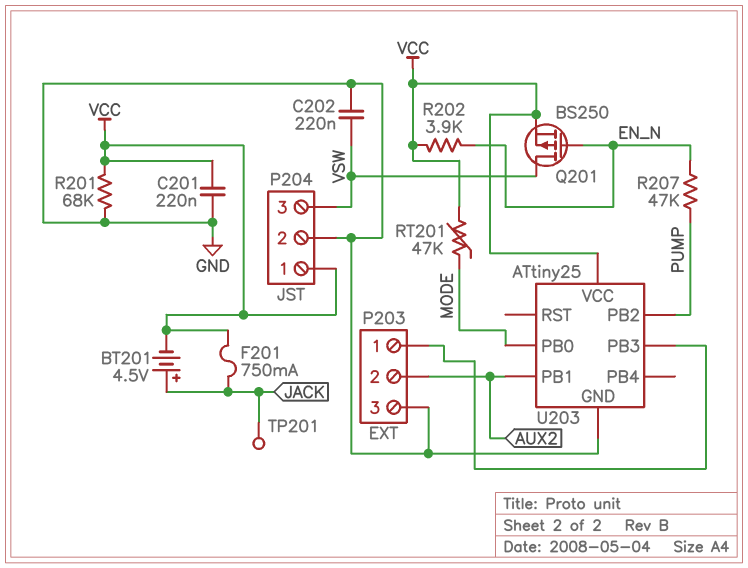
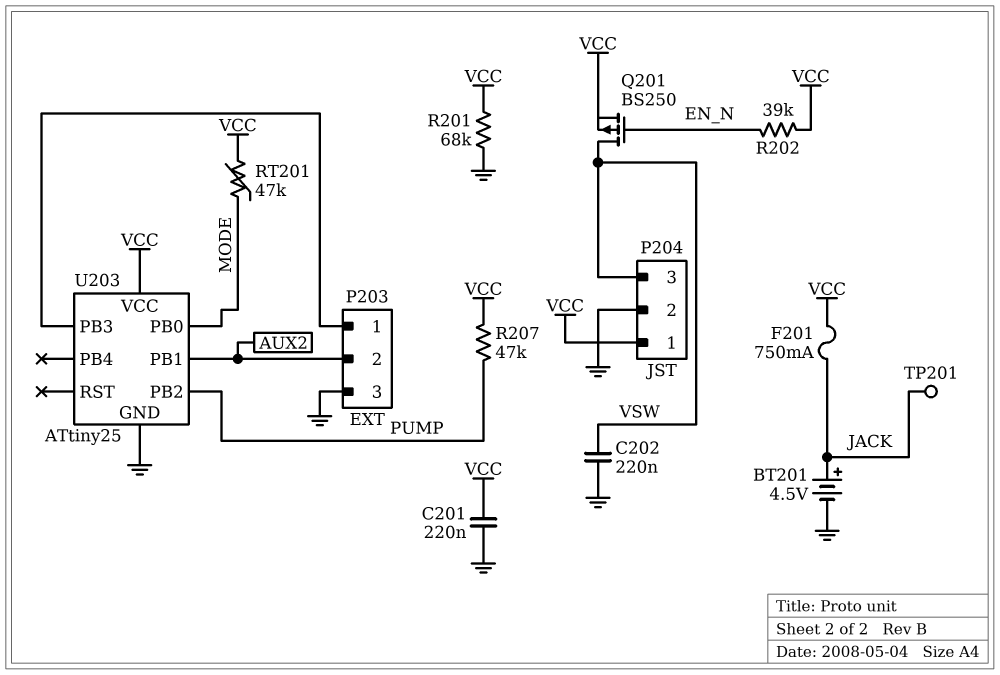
BT201: 4.5V (plus JACK, minus VCC) -> 4.5V (plus JACK, minus GND)
R202: 3.9k (EN_N, VCC) -> 39k (EN_N, VCC)
R207: 47k (EN_N, PUMP) -> 47k (PUMP, VCC)

